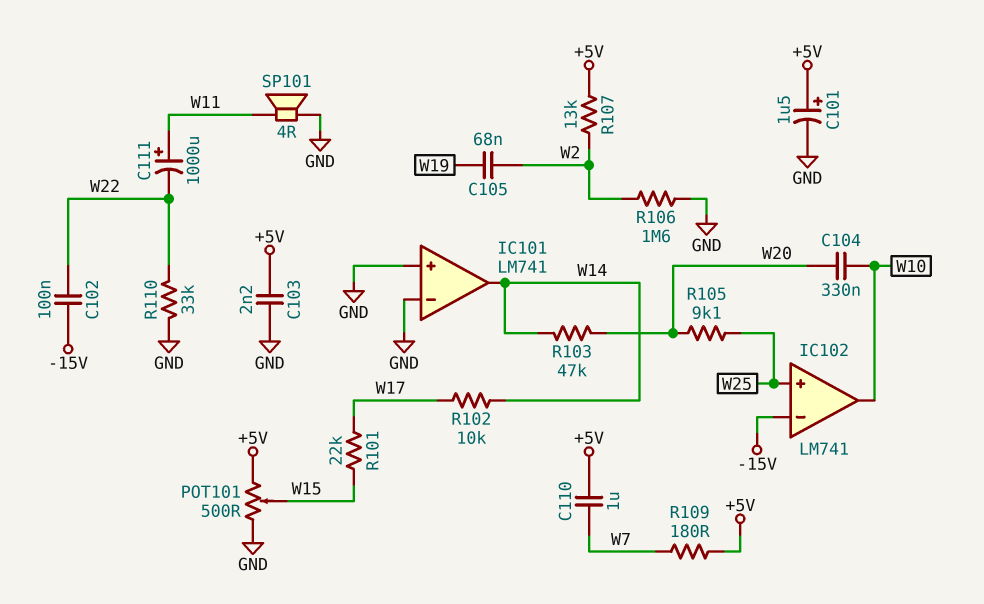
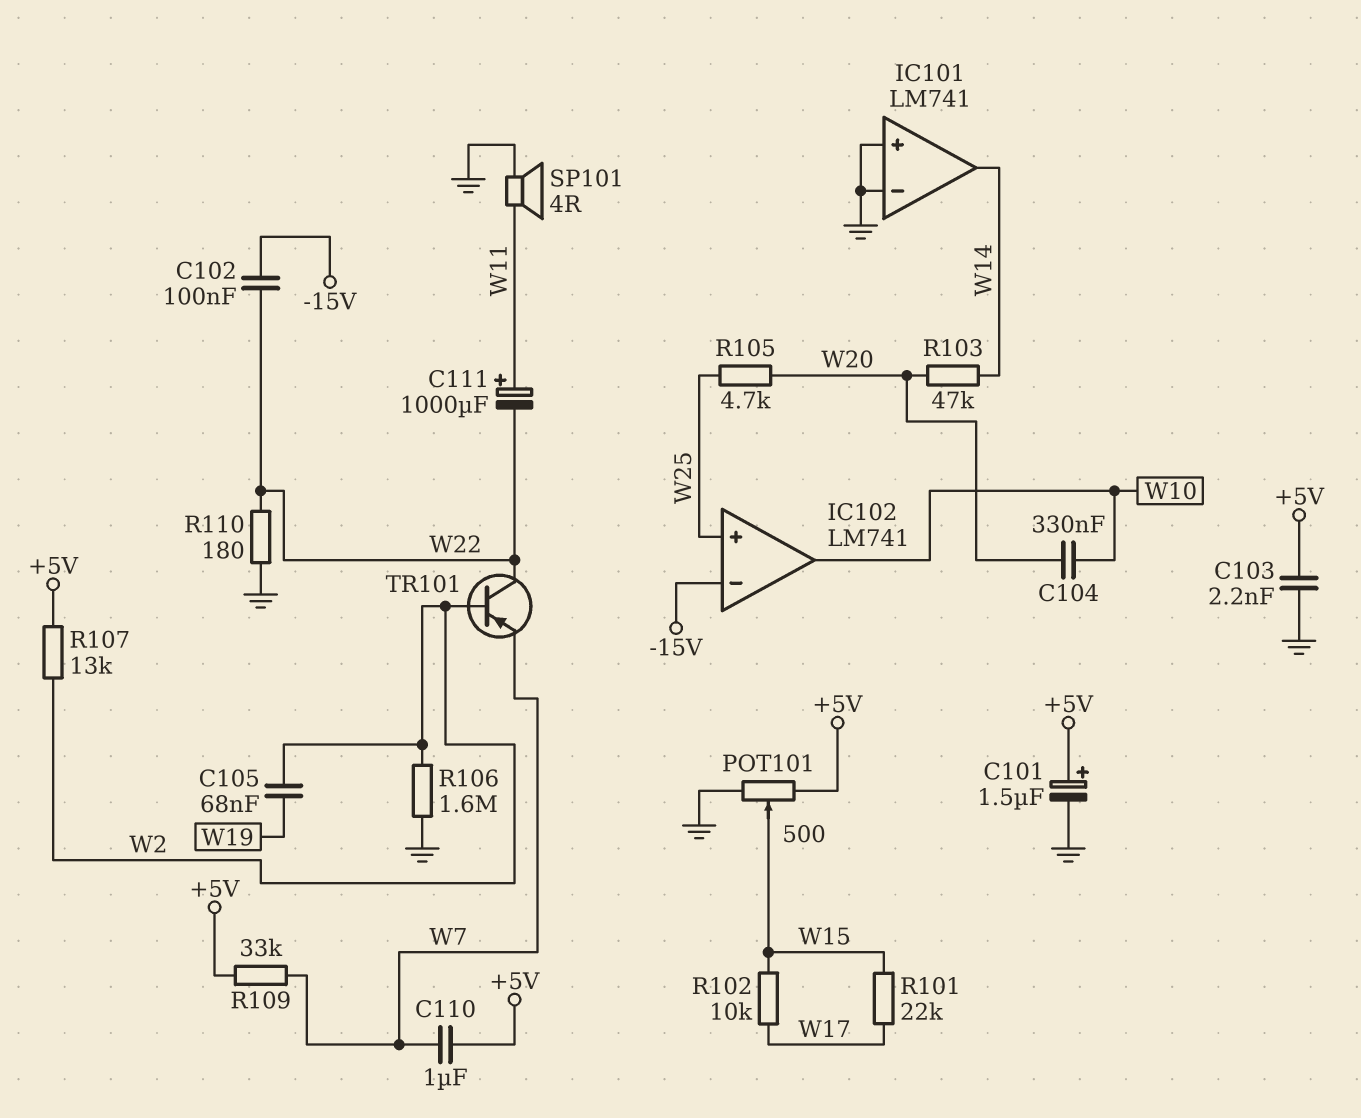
R102: 10k (W14, W17) -> 10k (W15, W17)
R105: 9.1k (W20, W25) -> 4.7k (W20, W25)
R109: 180 (+5V, W7) -> 33k (+5V, W7)
R110: 33k (GND, W22) -> 180 (GND, W22)
TR101: none -> PNP (B W2, C W22, E W7)

